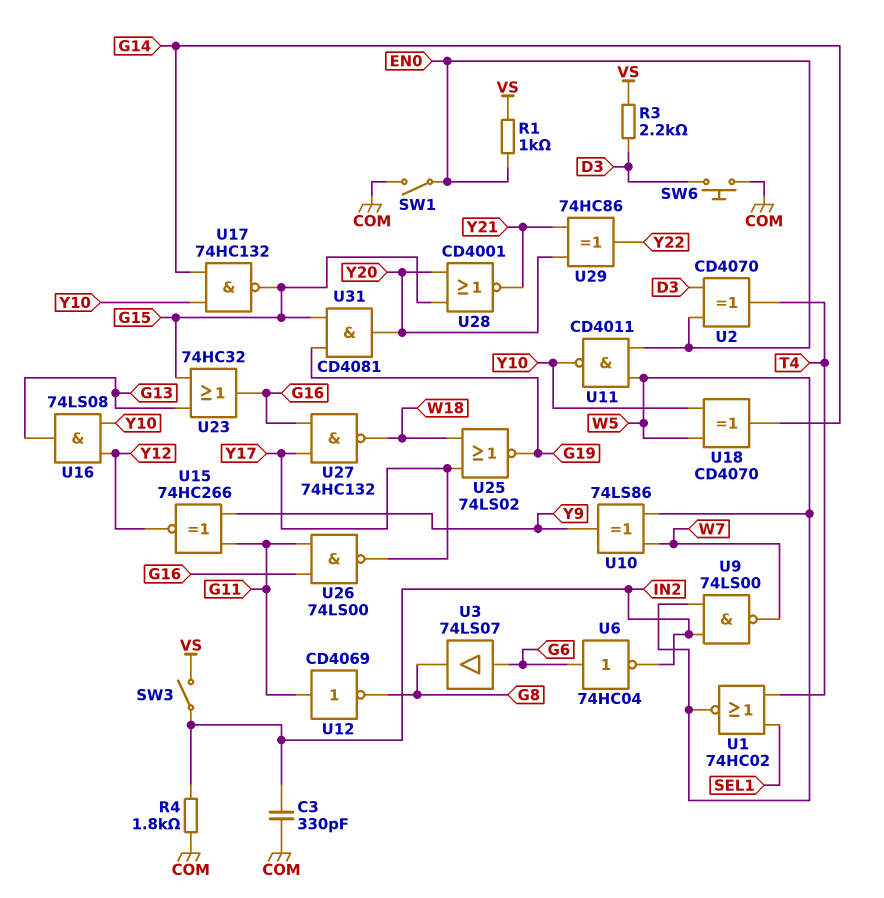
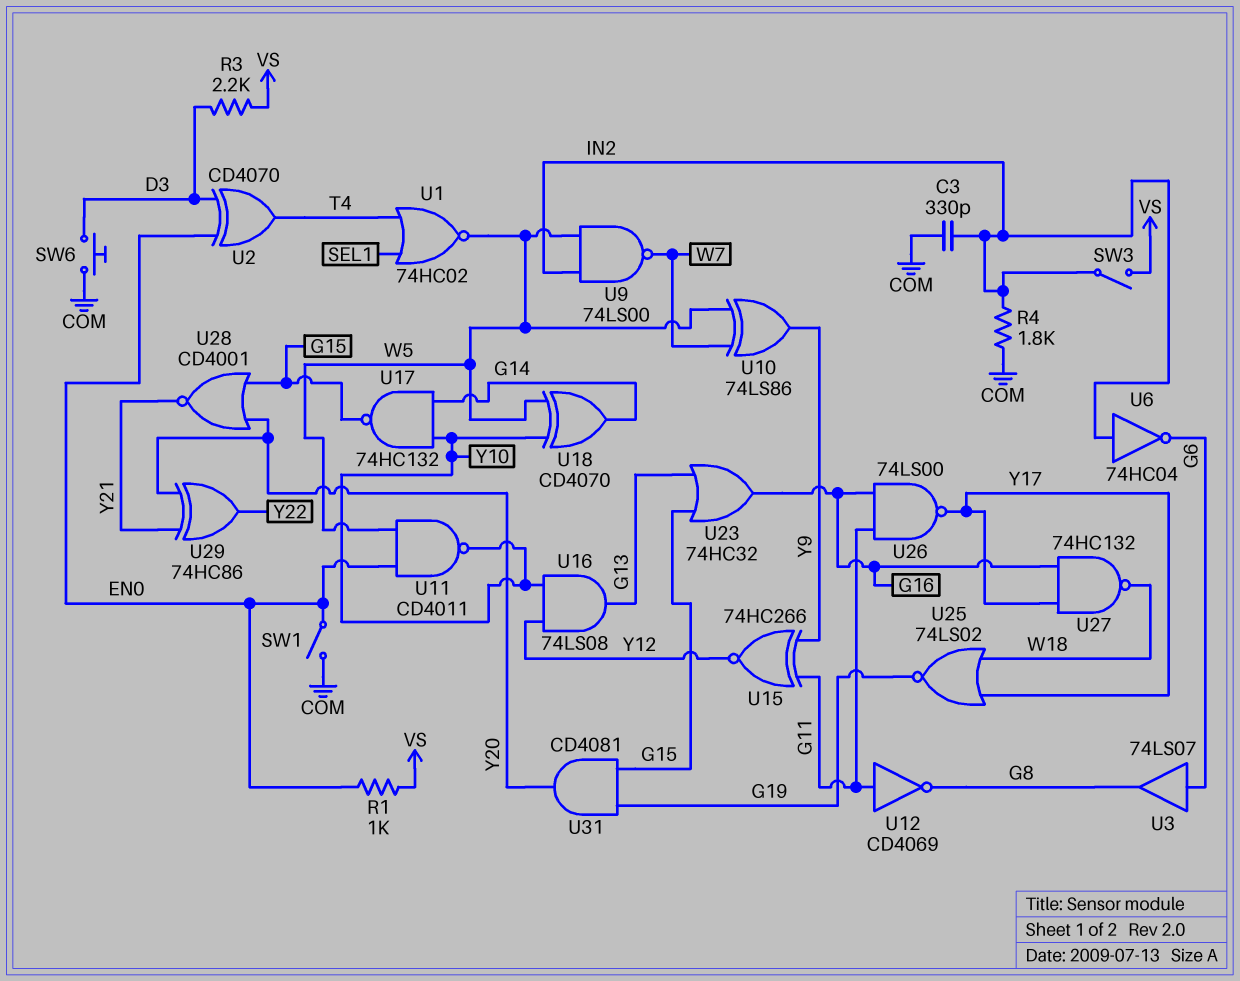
U6: NOT 74HC04 (in G6, out IN2) -> NOT 74HC04 (in IN2, out G6)

